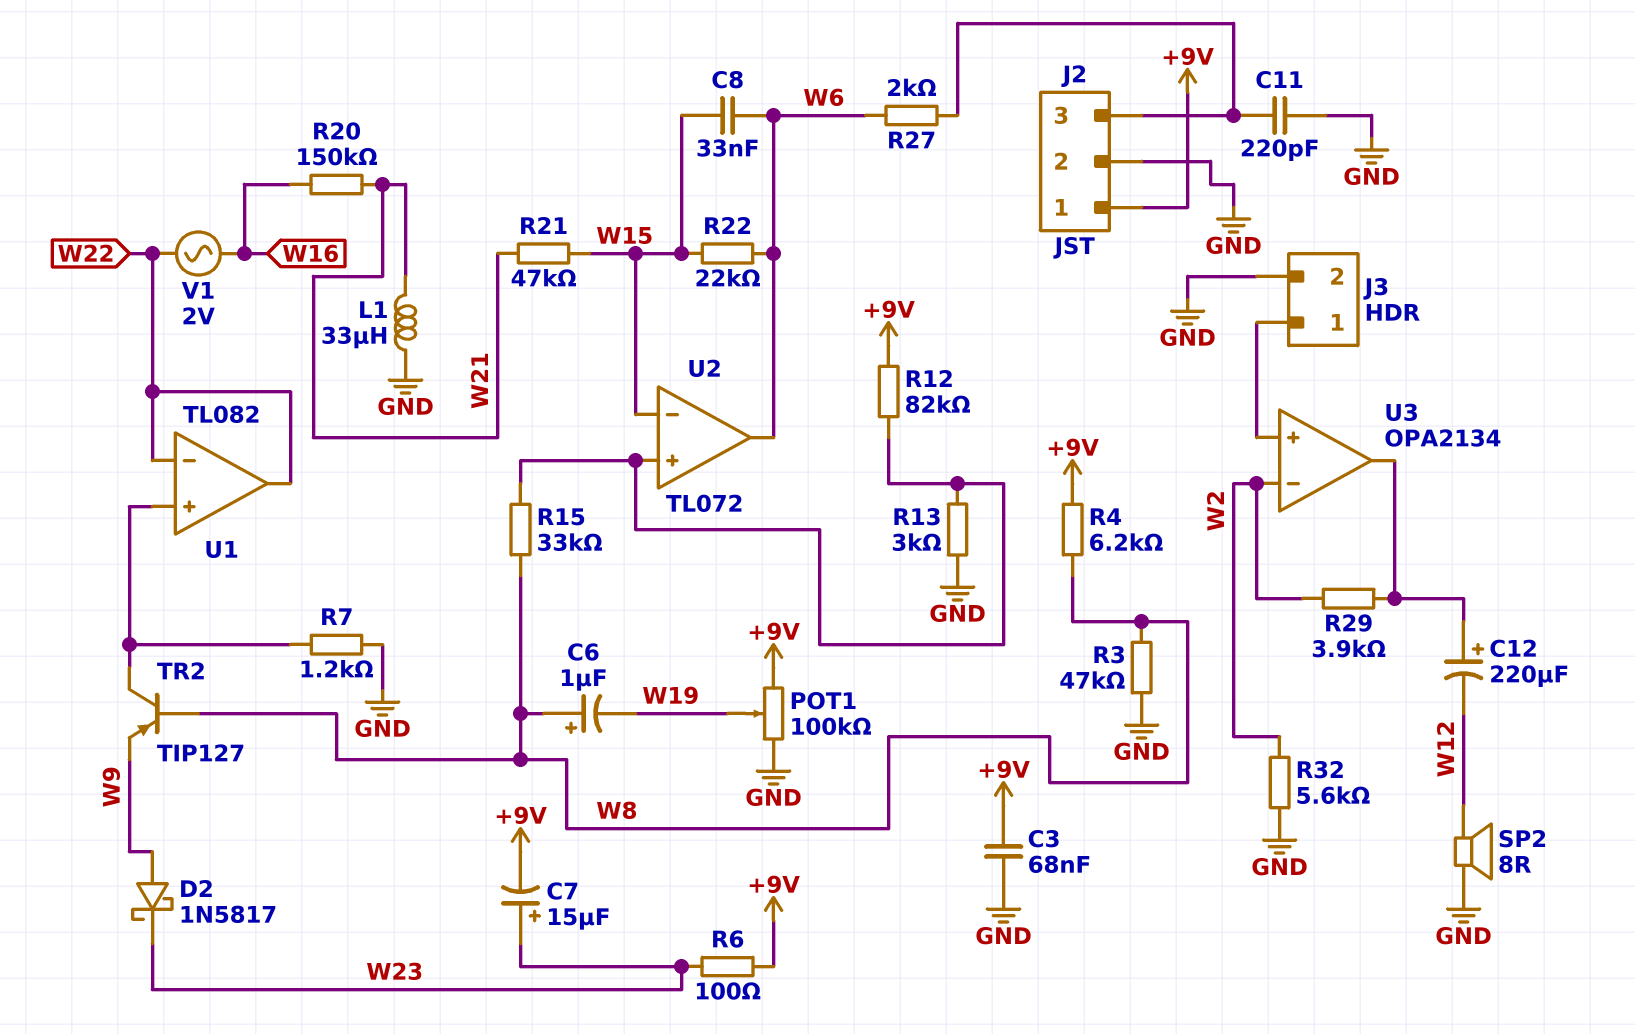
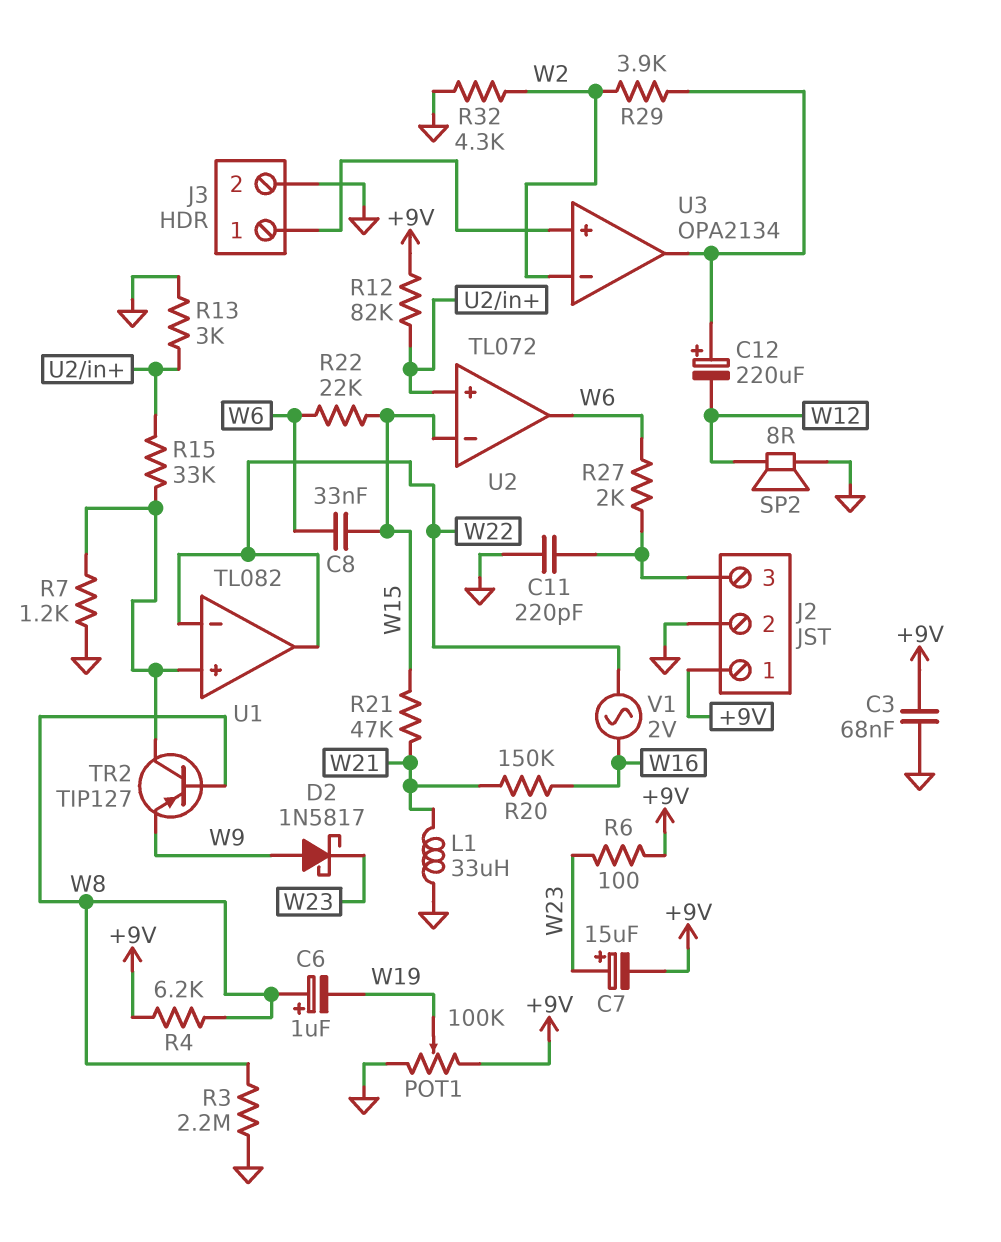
R3: 47k (GND, W8) -> 2.2M (GND, W8)
R15: 33k (U2/in+, W8) -> 33k (U1/in+, U2/in+)
R32: 5.6k (GND, W2) -> 4.3k (GND, W2)

